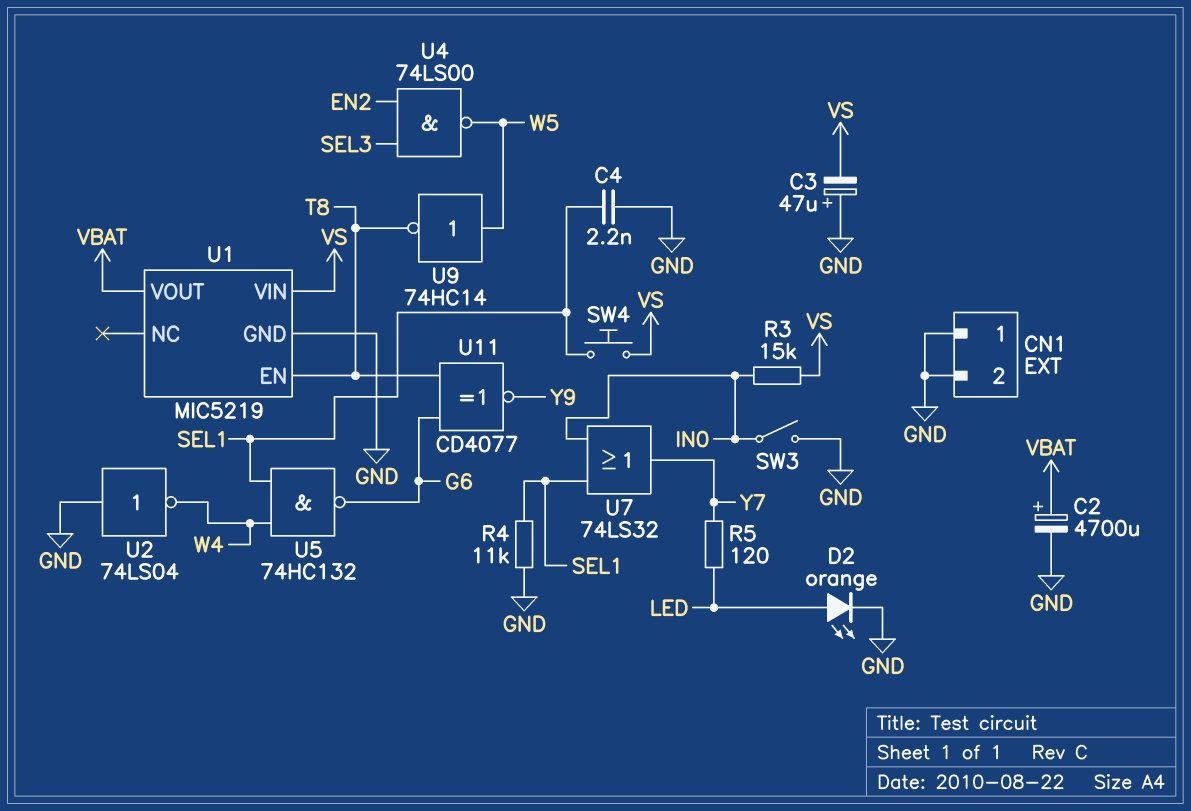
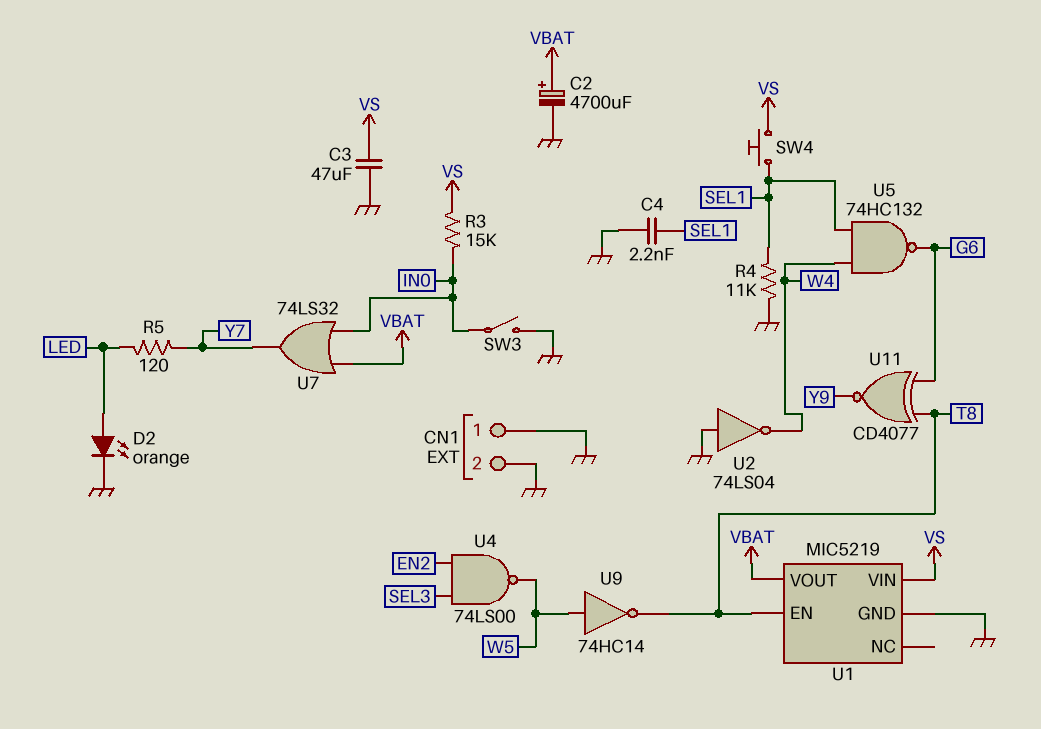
C3: 47uF (plus GND, minus VS) -> 47uF (GND, VS)
U7: OR 74LS32 (in IN0, in SEL1, out Y7) -> OR 74LS32 (in IN0, in VBAT, out Y7)

